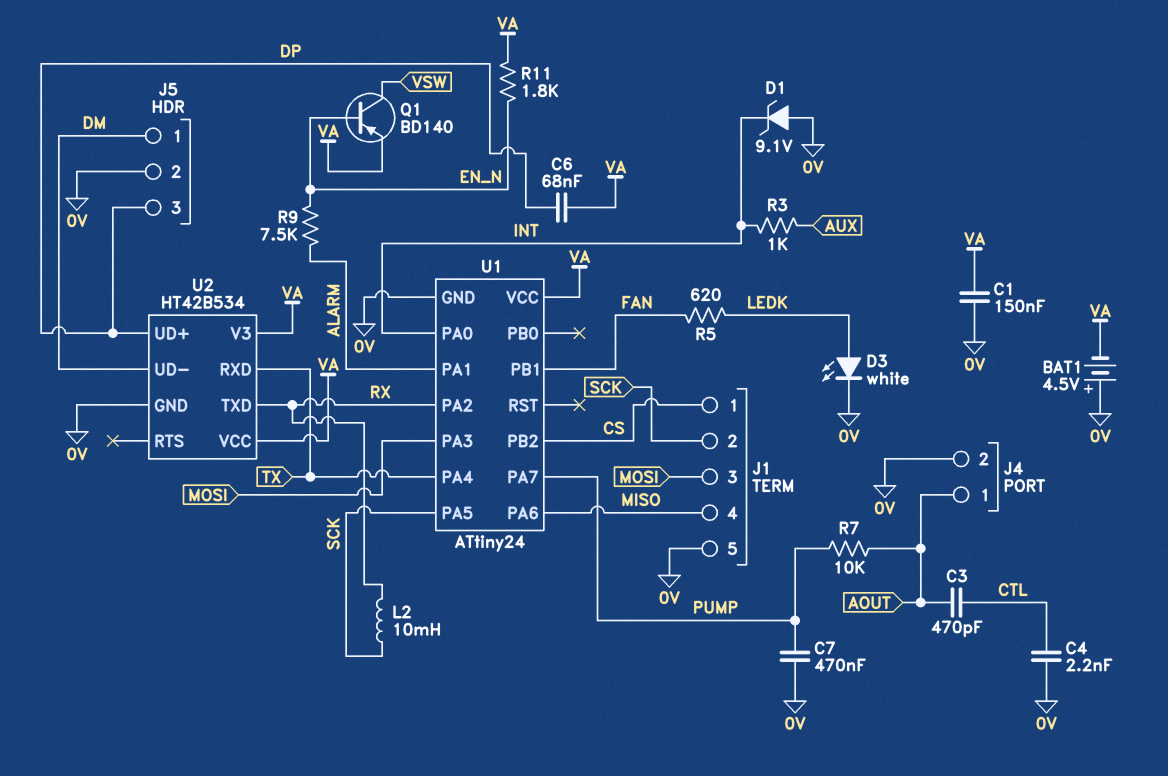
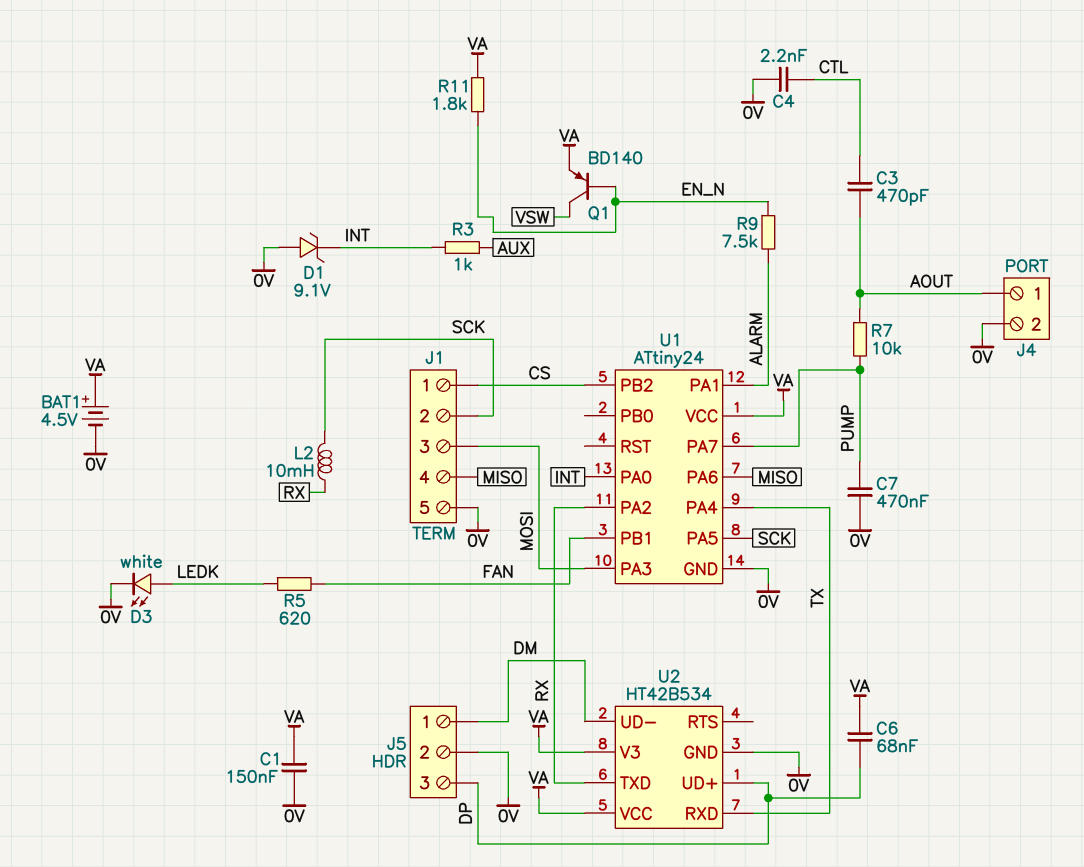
BAT1: 4.5V (plus 0V, minus VA) -> 4.5V (plus VA, minus 0V)

